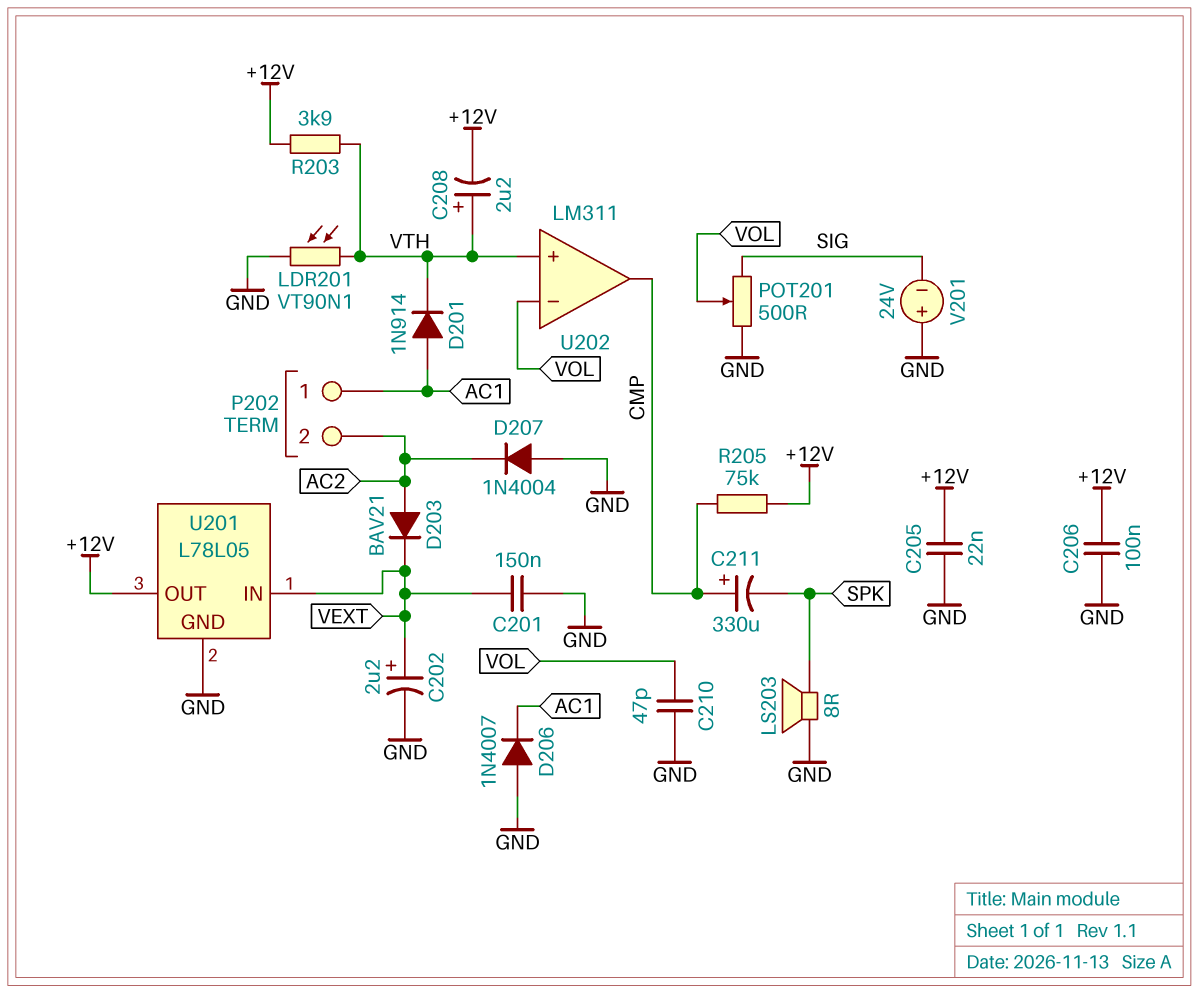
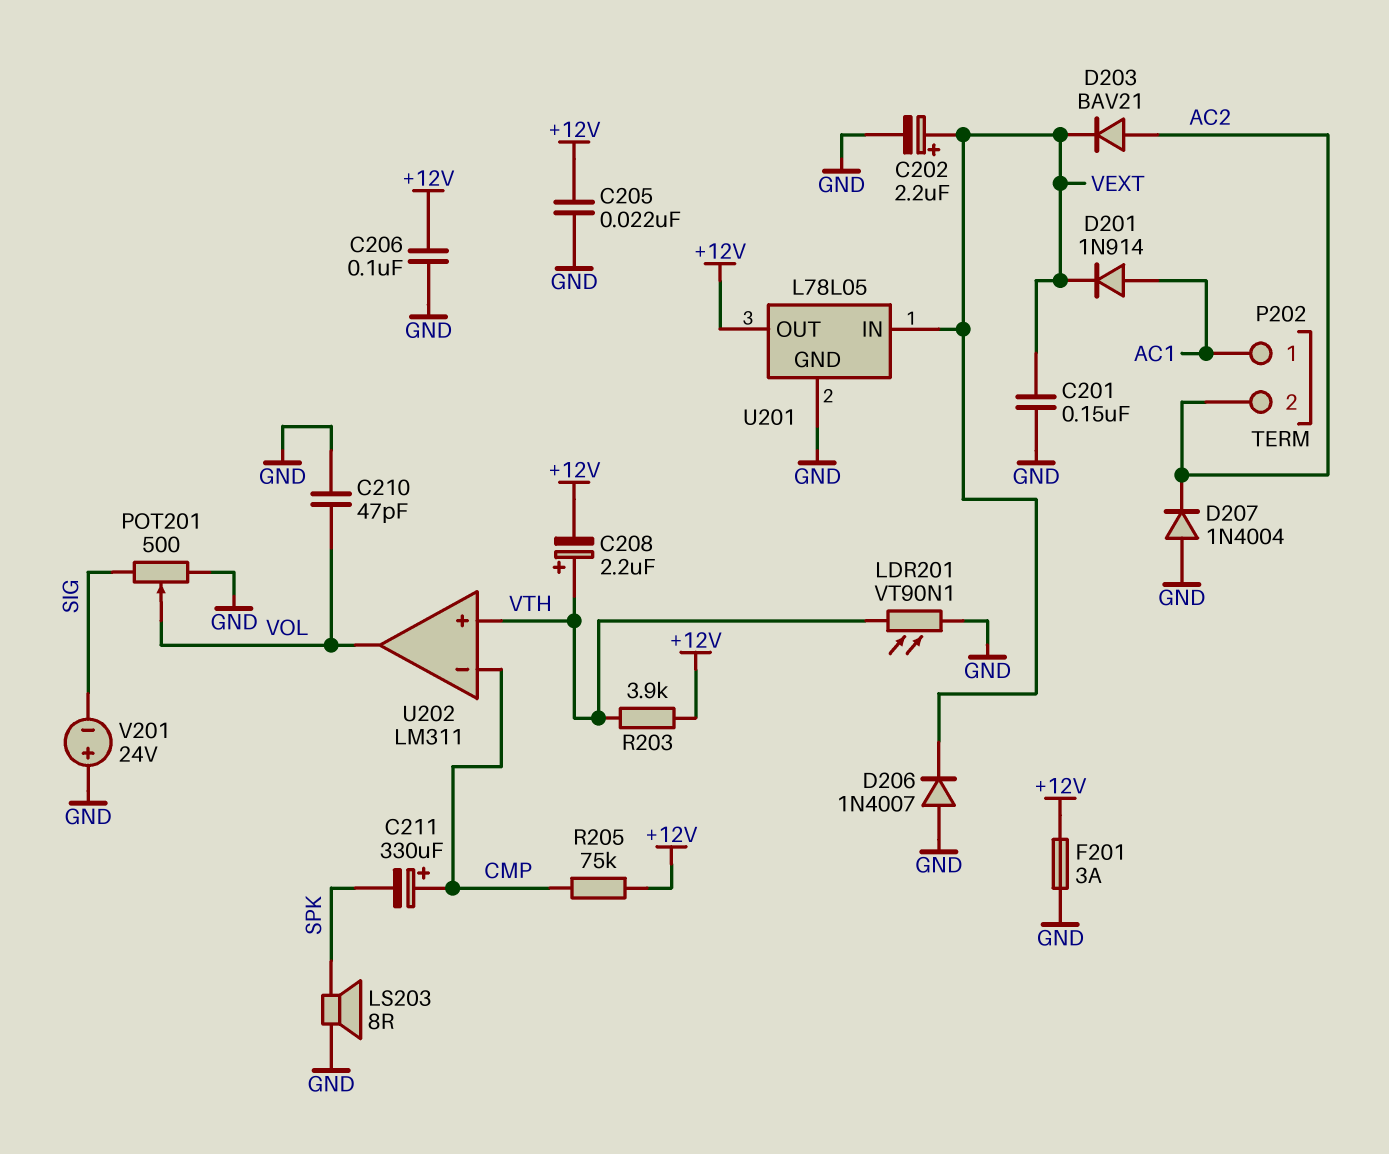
D201: diode 1N914 (A AC1, K VTH) -> diode 1N914 (A AC1, K VEXT)
D206: diode 1N4007 (A GND, K AC1) -> diode 1N4007 (A GND, K VEXT)
F201: none -> 3A (+12V, GND)
U202 pin in-: VOL -> CMP
U202 pin out: CMP -> VOL

